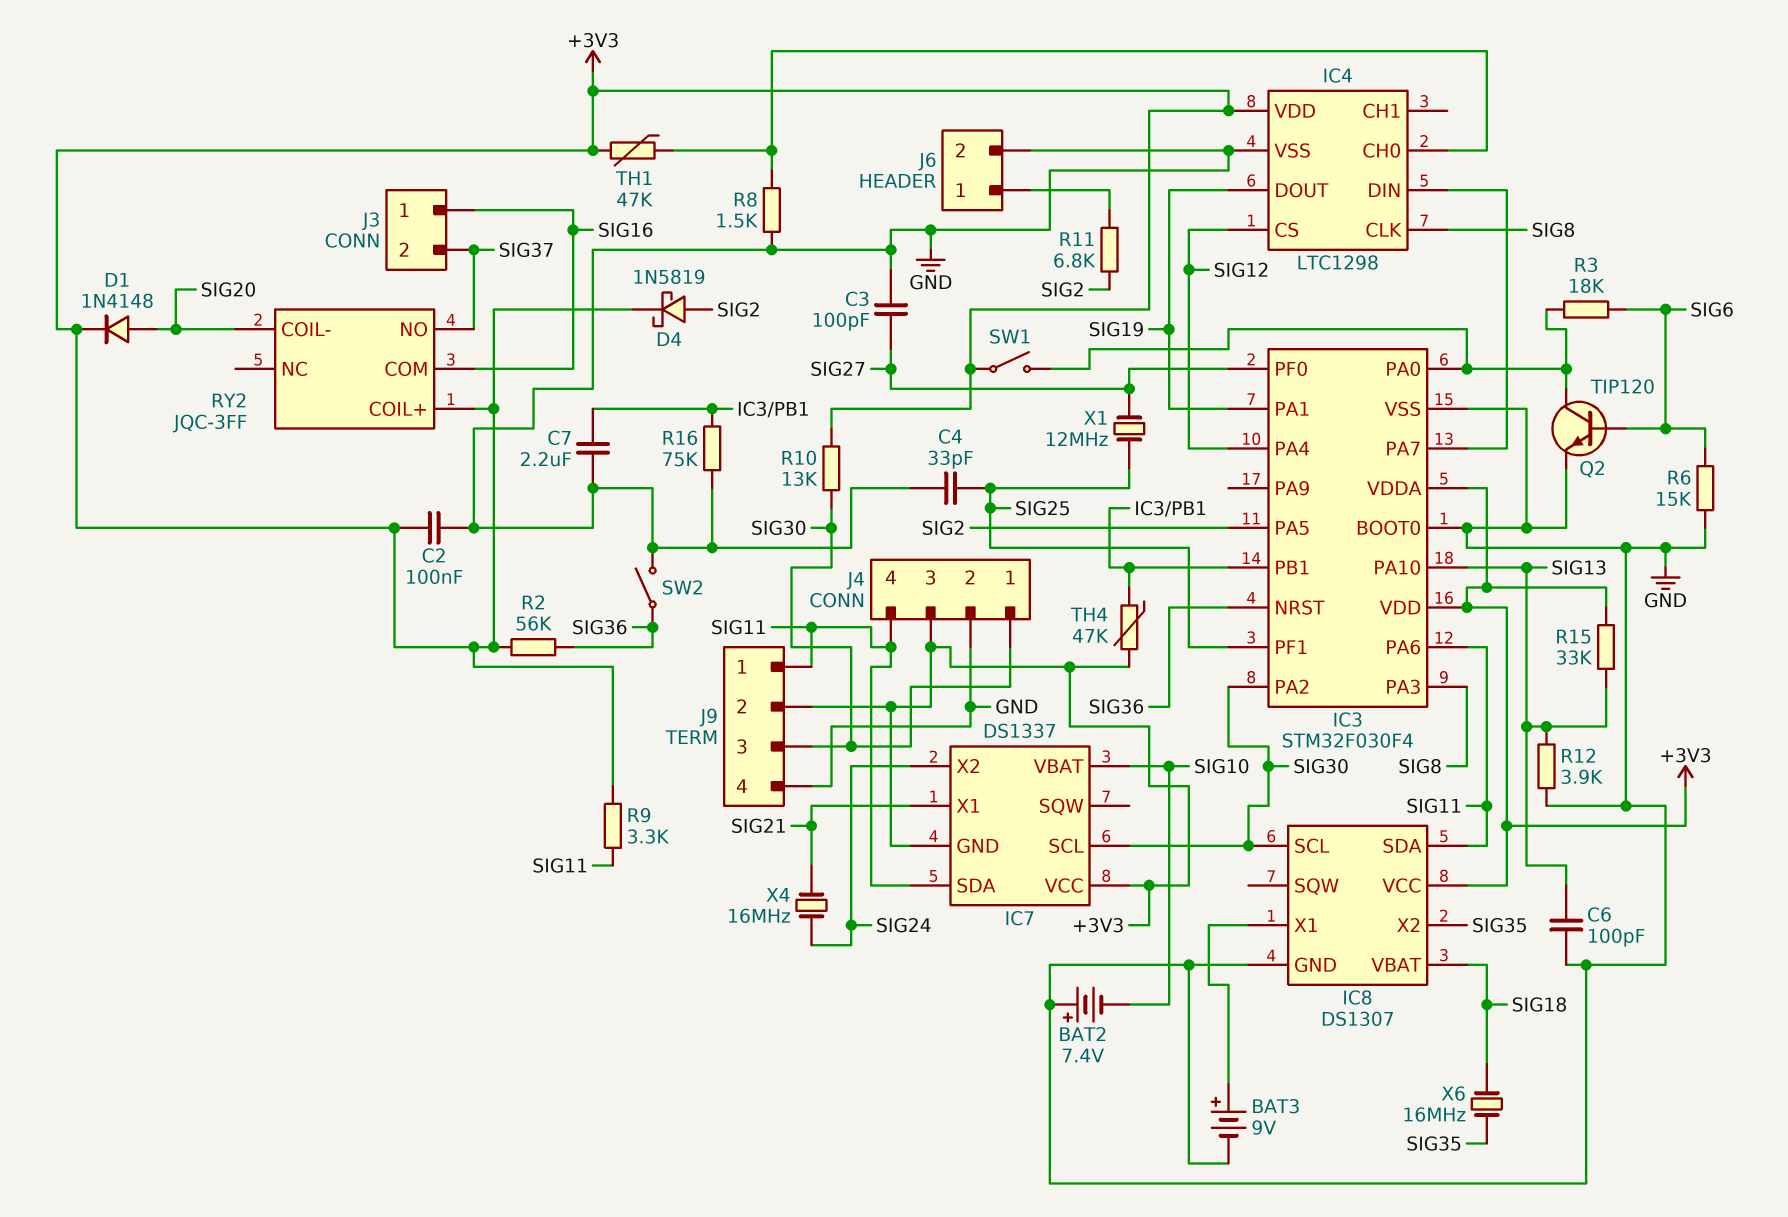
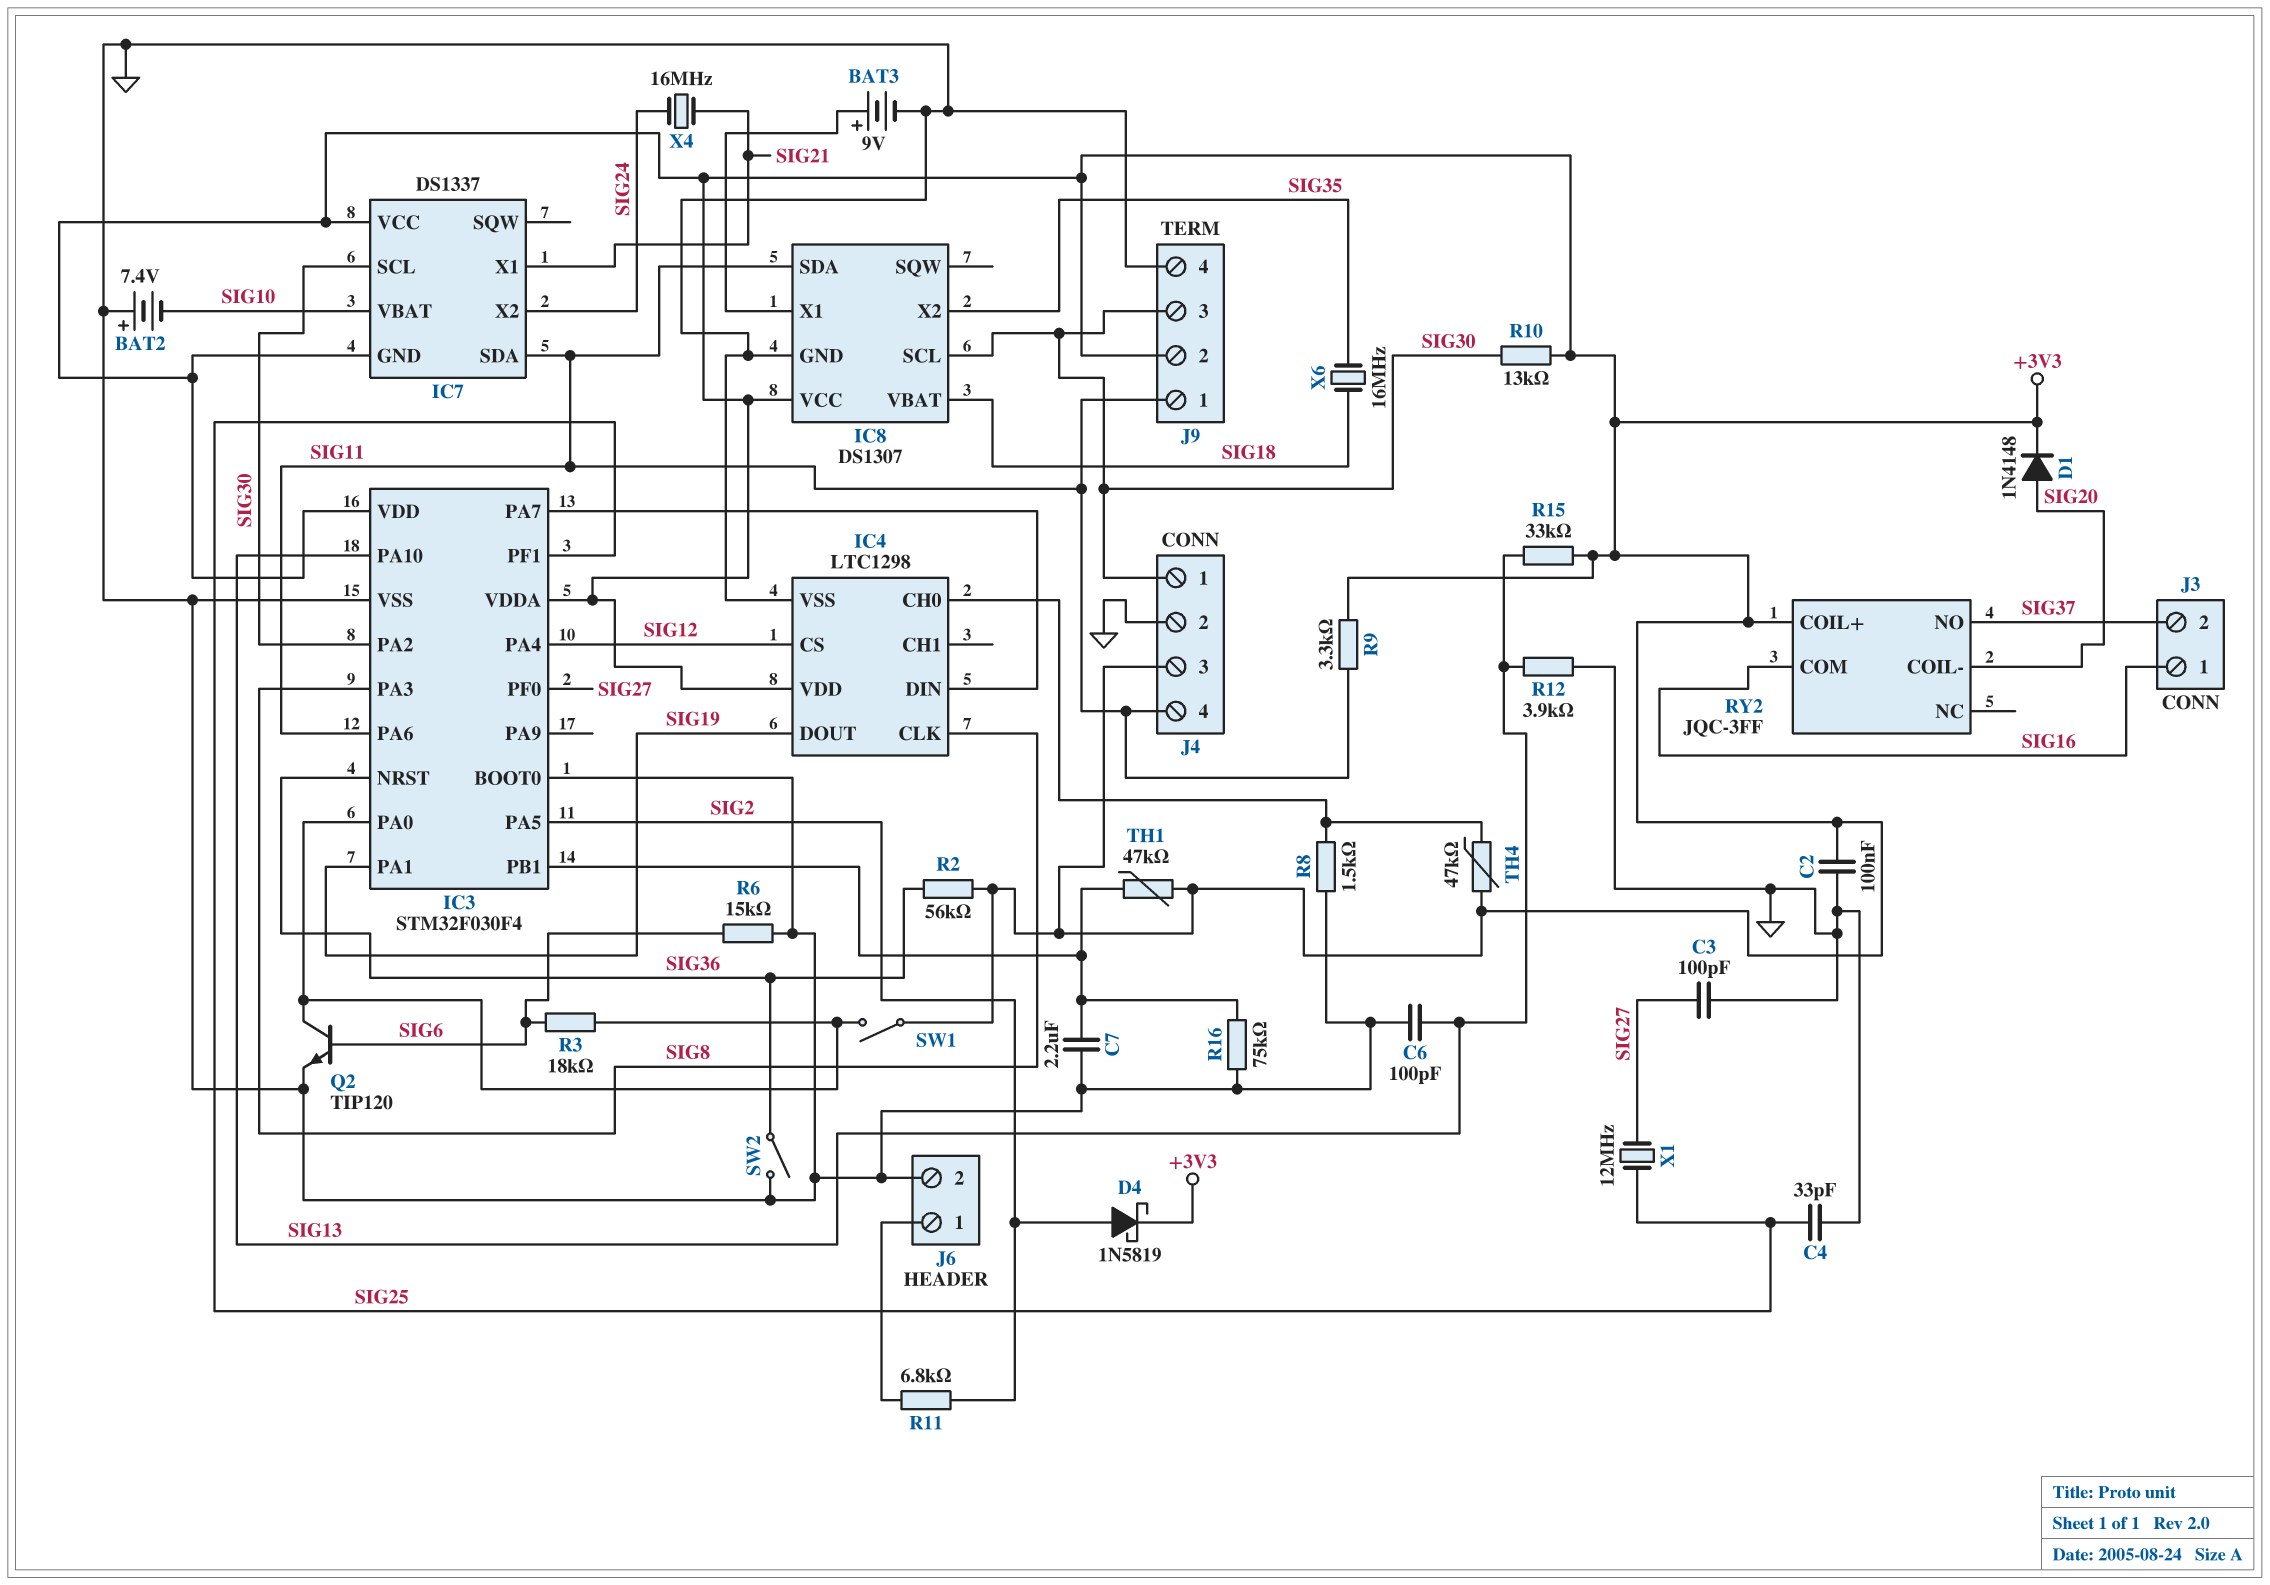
TH1: 47k (+3V3, IC4/CH0) -> 47k (+3V3, IC3/PB1)
TH4: 47k (+3V3, IC3/PB1) -> 47k (+3V3, IC4/CH0)

